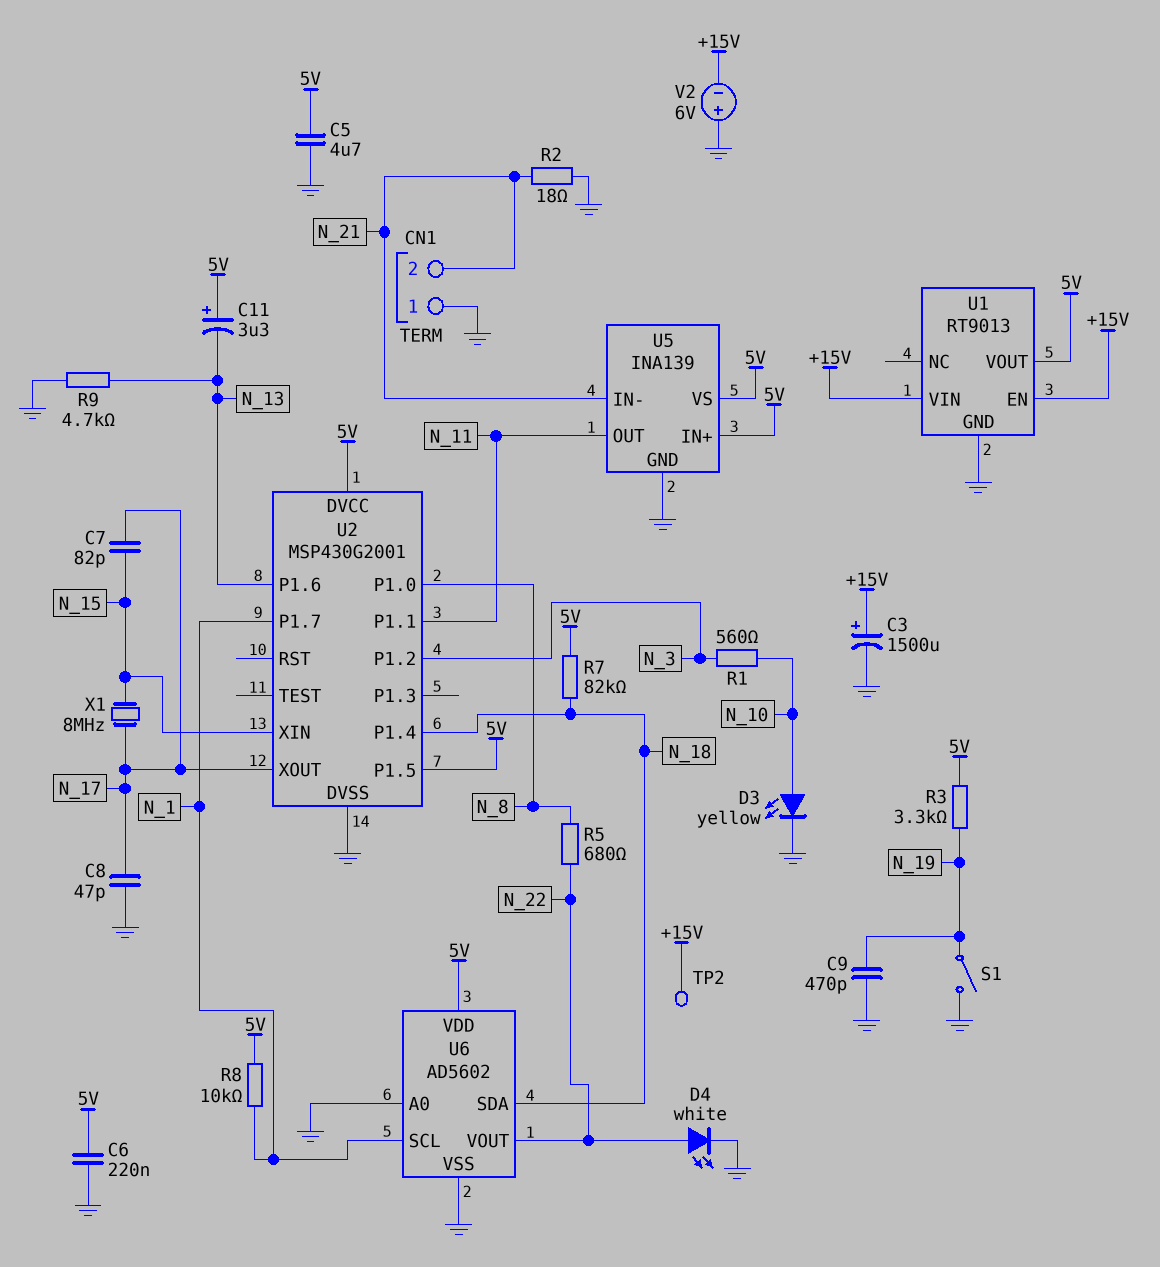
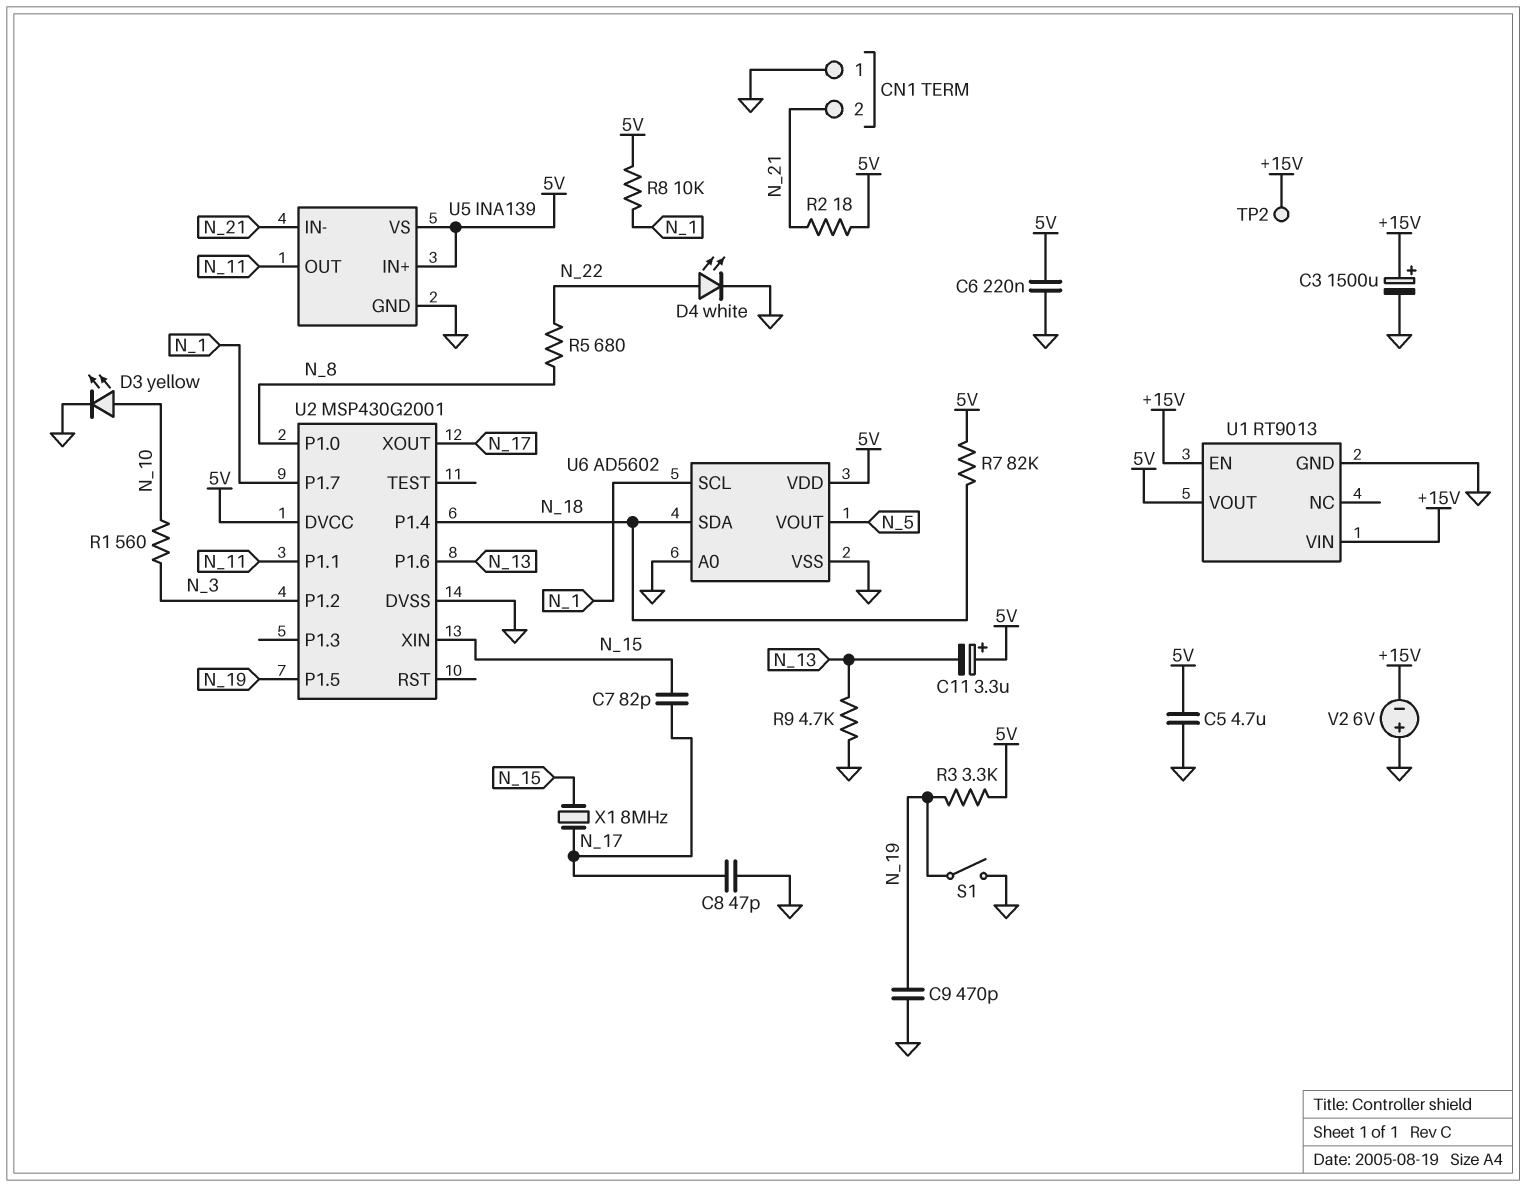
R2: 18 (GND, N_21) -> 18 (5V, N_21)
U2 pin P1.5: 5V -> N_19
U6 pin VOUT: N_22 -> N_5

